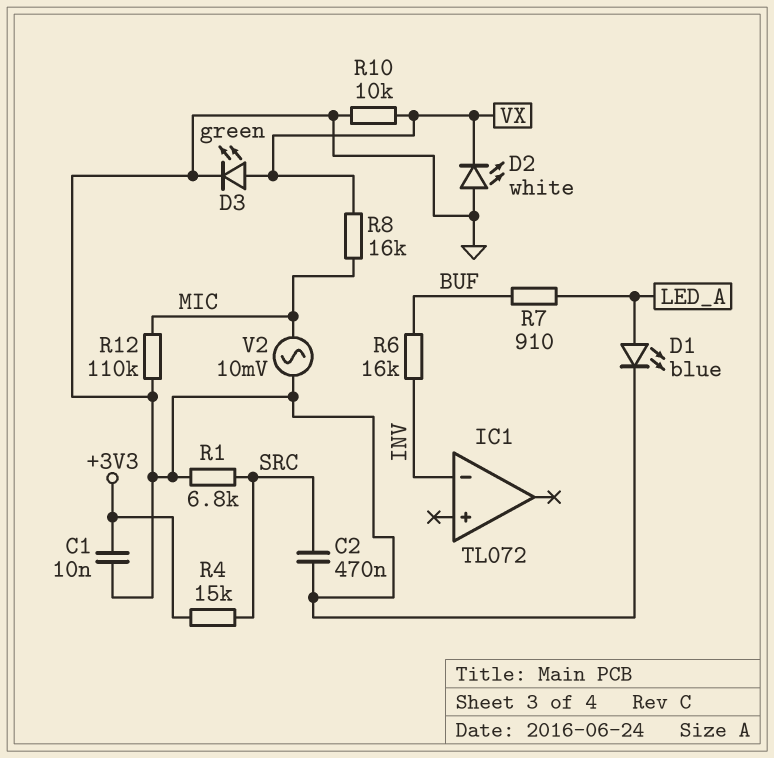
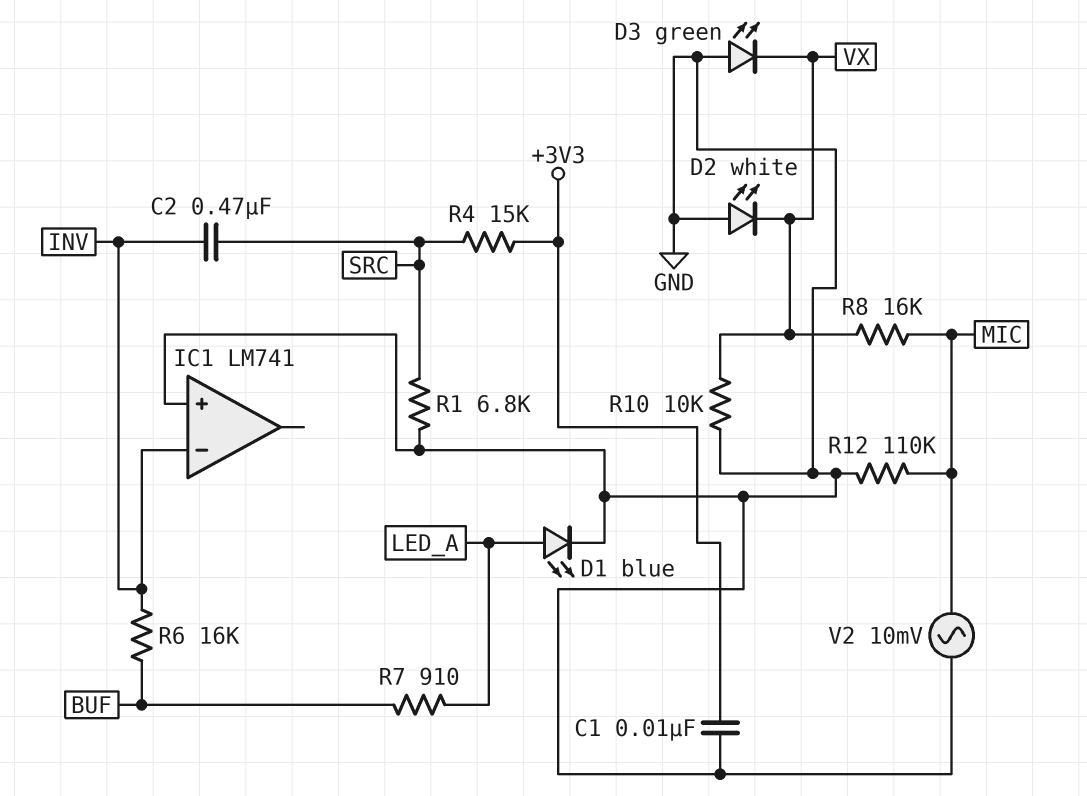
C2: 470nF (GND, SRC) -> 470nF (INV, SRC)
D3: LED green (A VX, K GND) -> LED green (A GND, K VX)
IC1: TL072 -> LM741
IC1 pin in+: none -> GND

